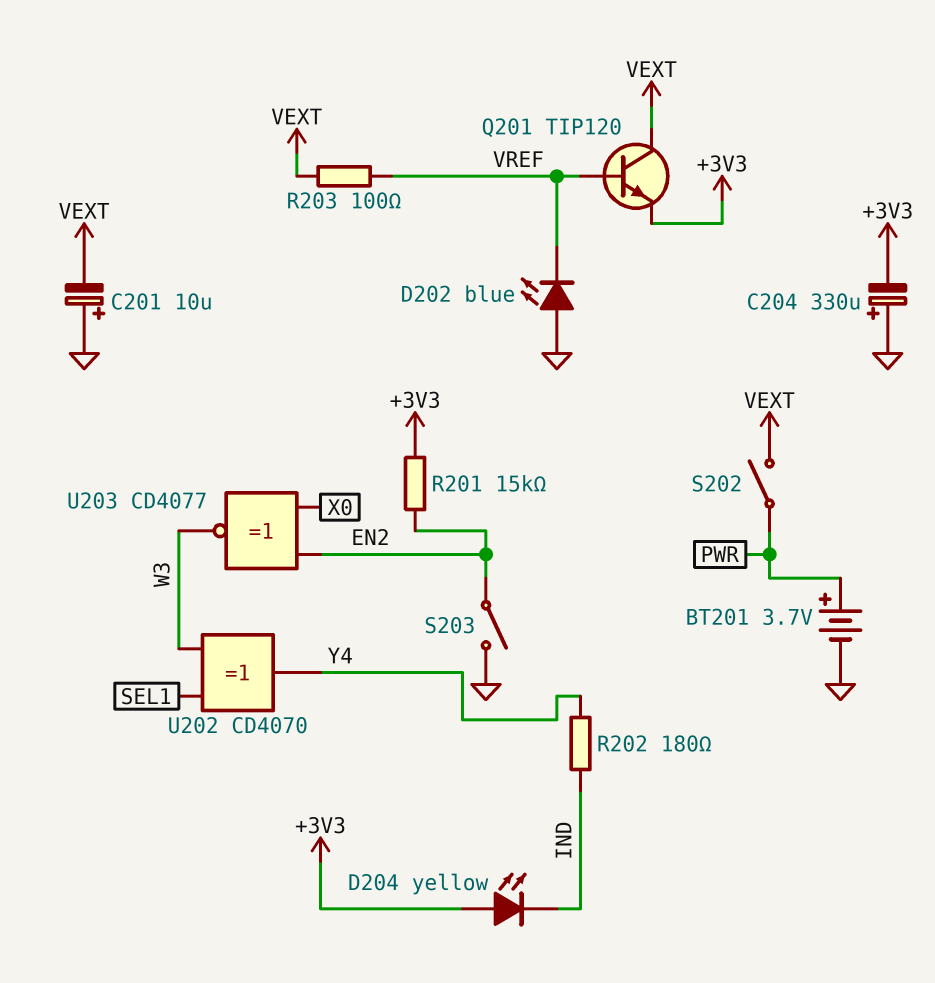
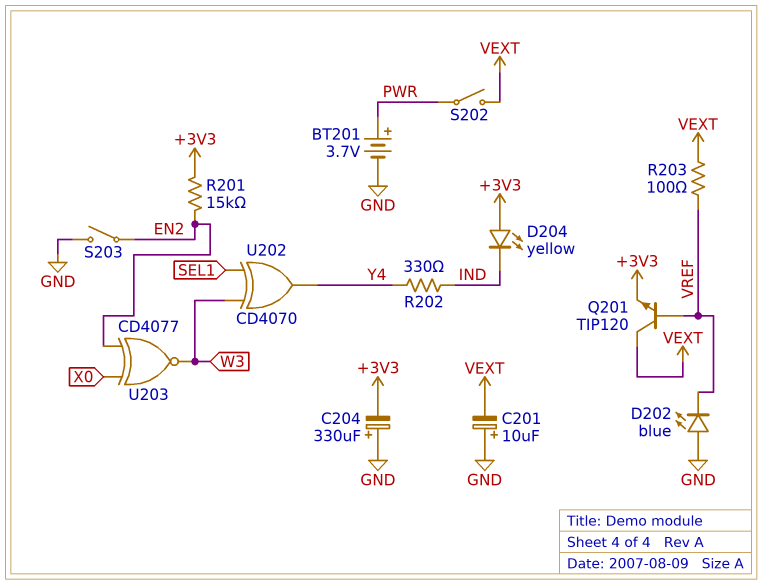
R202: 180 (IND, Y4) -> 330 (IND, Y4)

